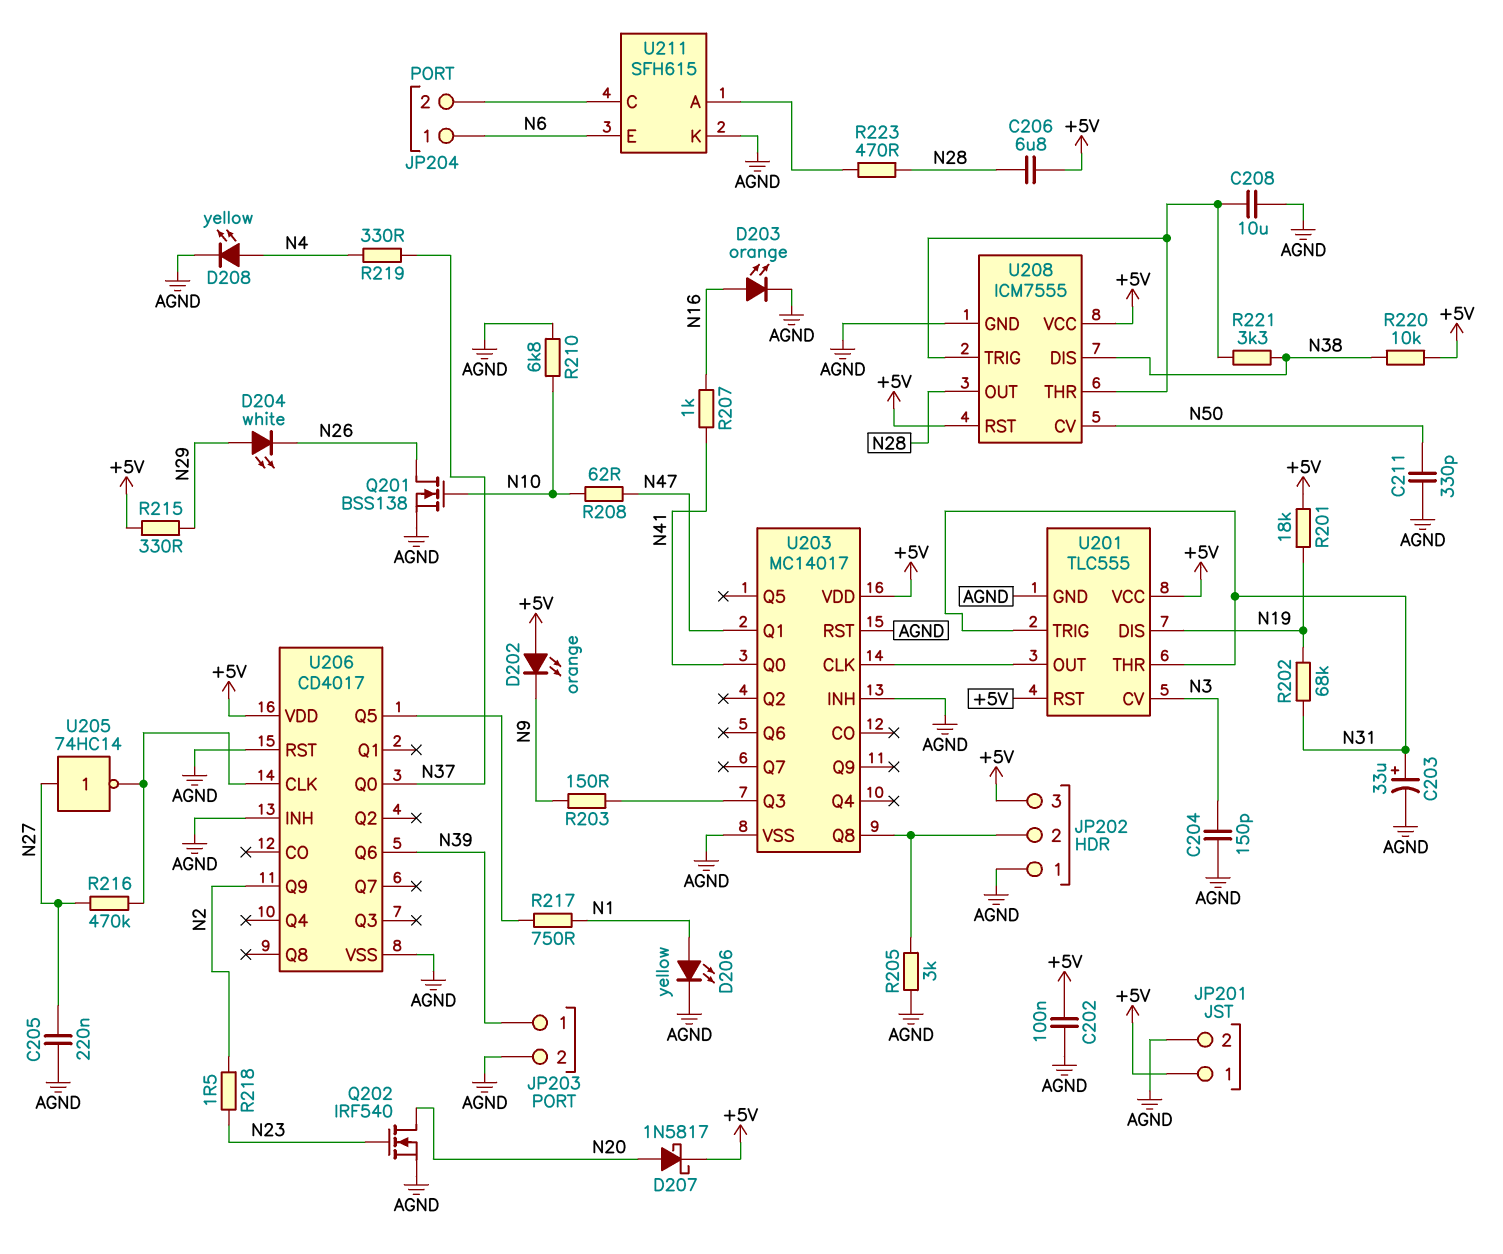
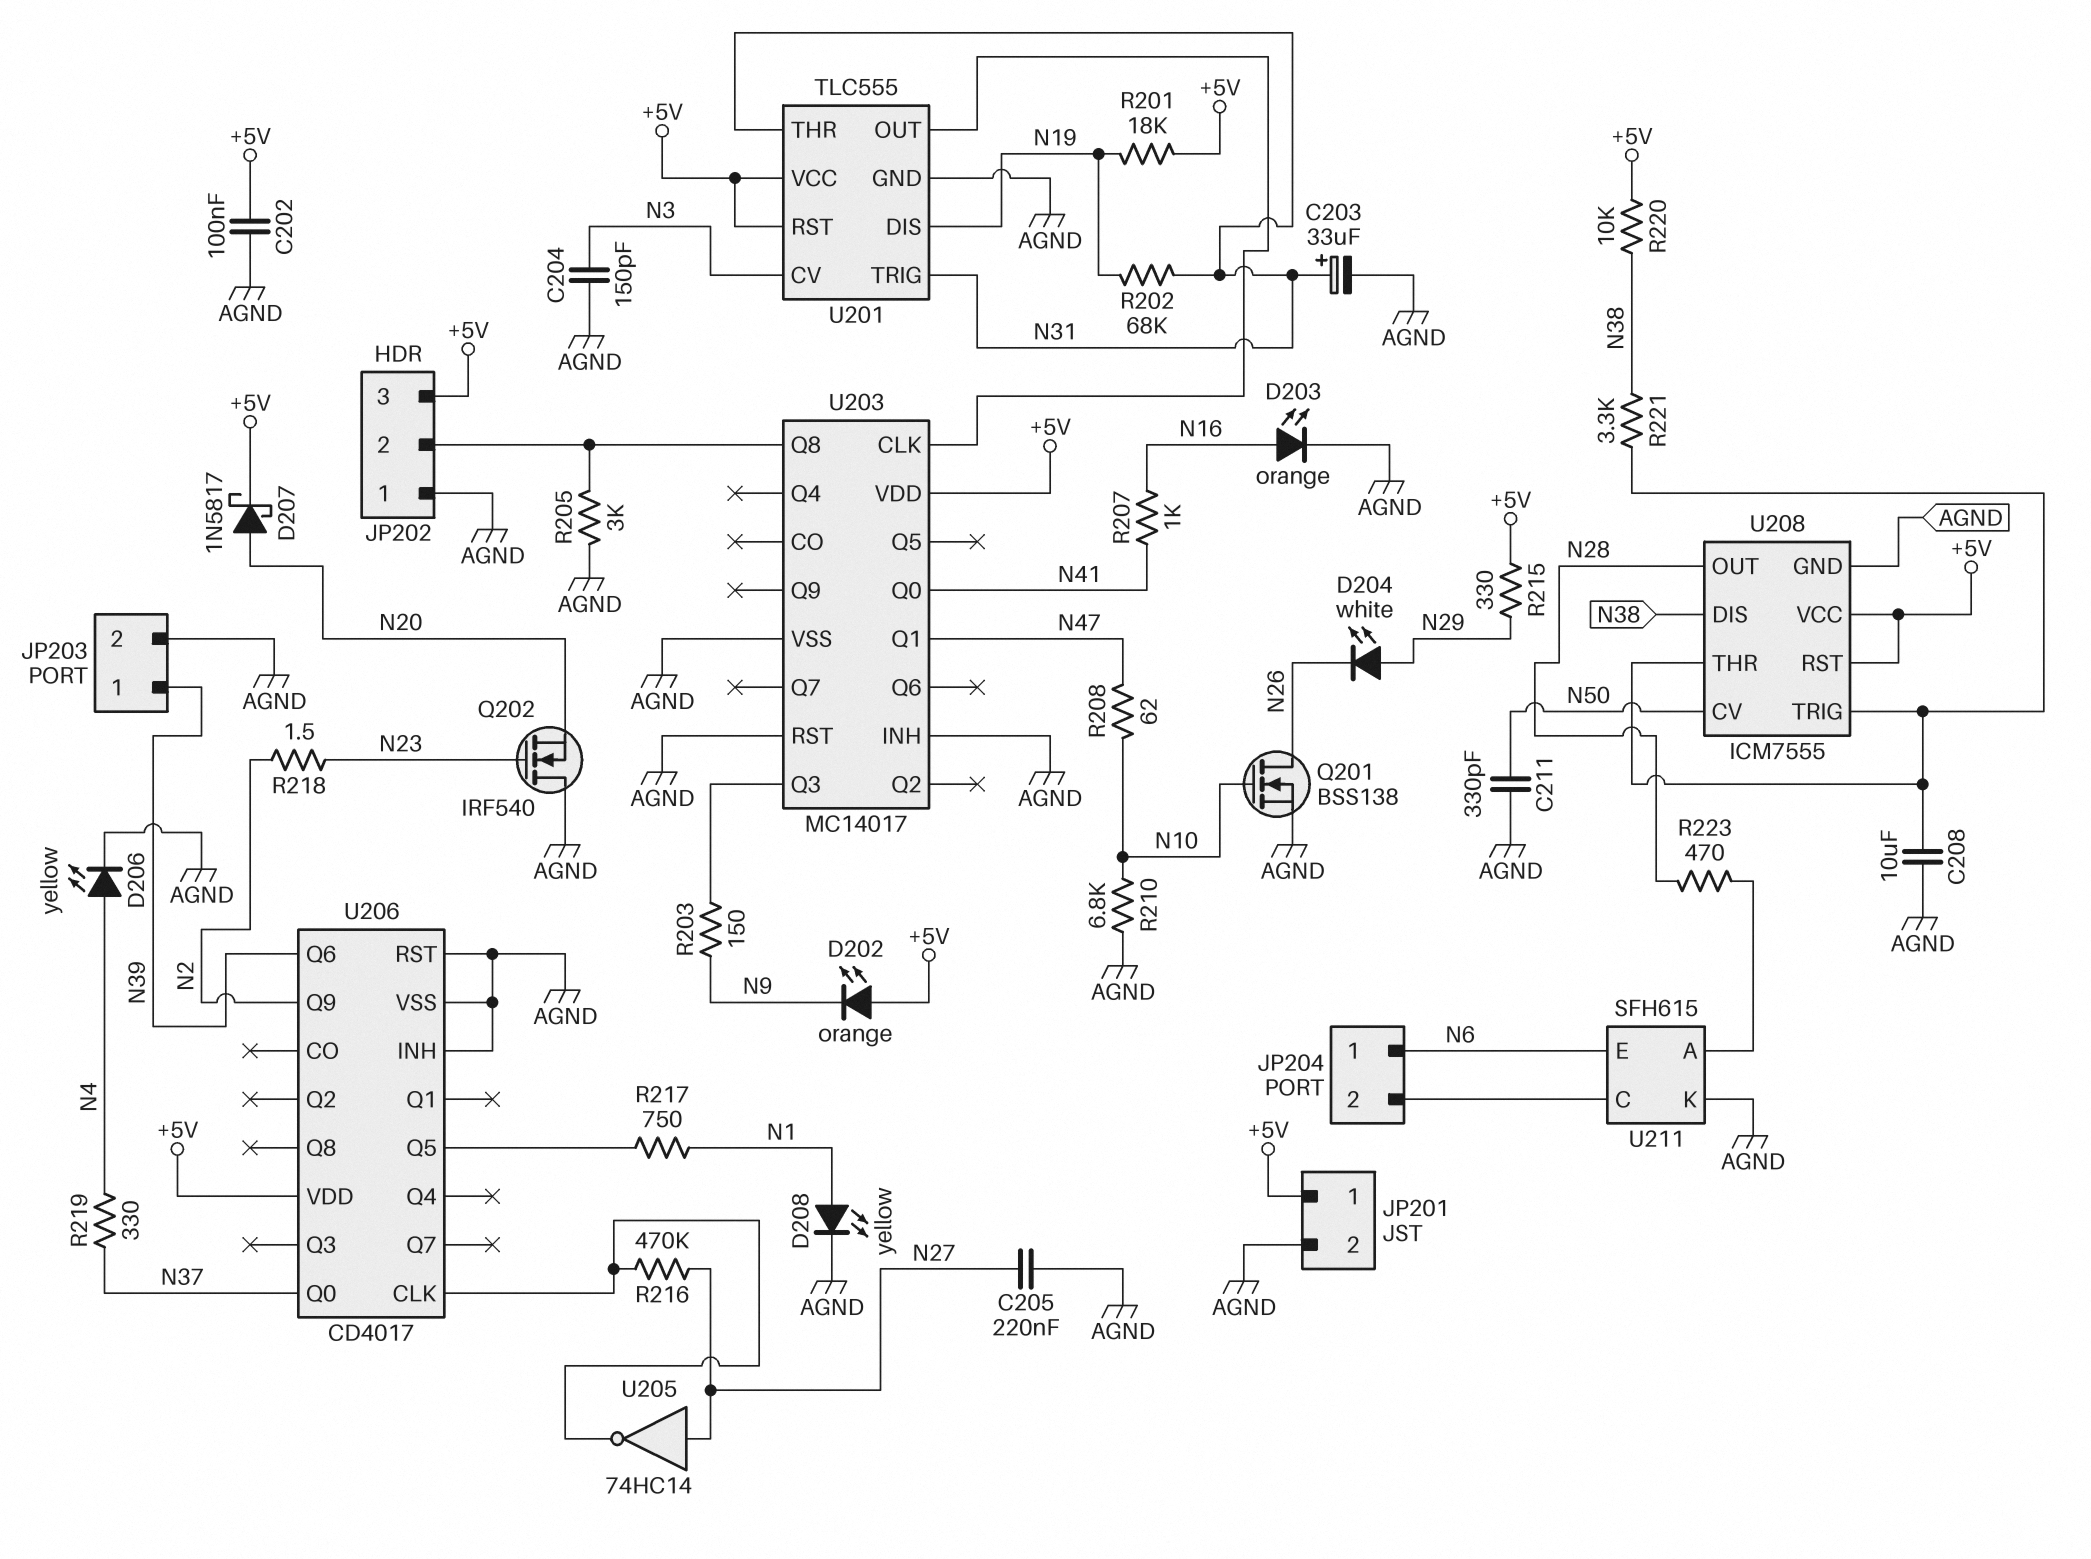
C206: 6.8uF (+5V, N28) -> none
D206: LED yellow (A N1, K AGND) -> LED yellow (A N4, K AGND)
D208: LED yellow (A N4, K AGND) -> LED yellow (A N1, K AGND)
Q202: NMOS IRF540 (G N23, D N20, S AGND) -> NMOS IRF540 (G N23, D AGND, S N20)

